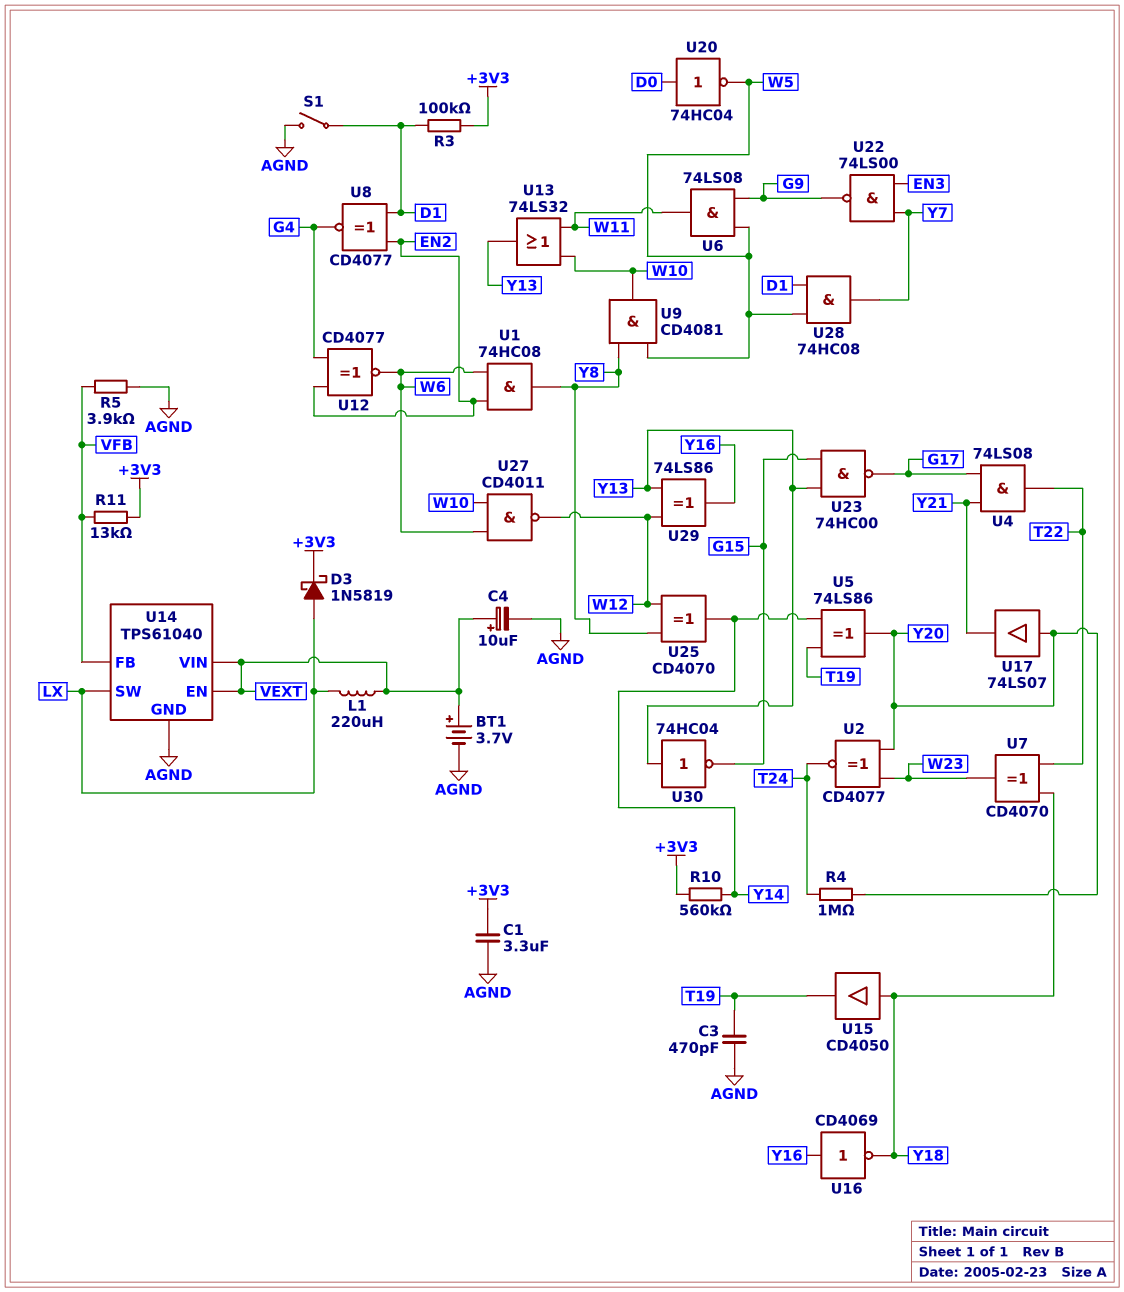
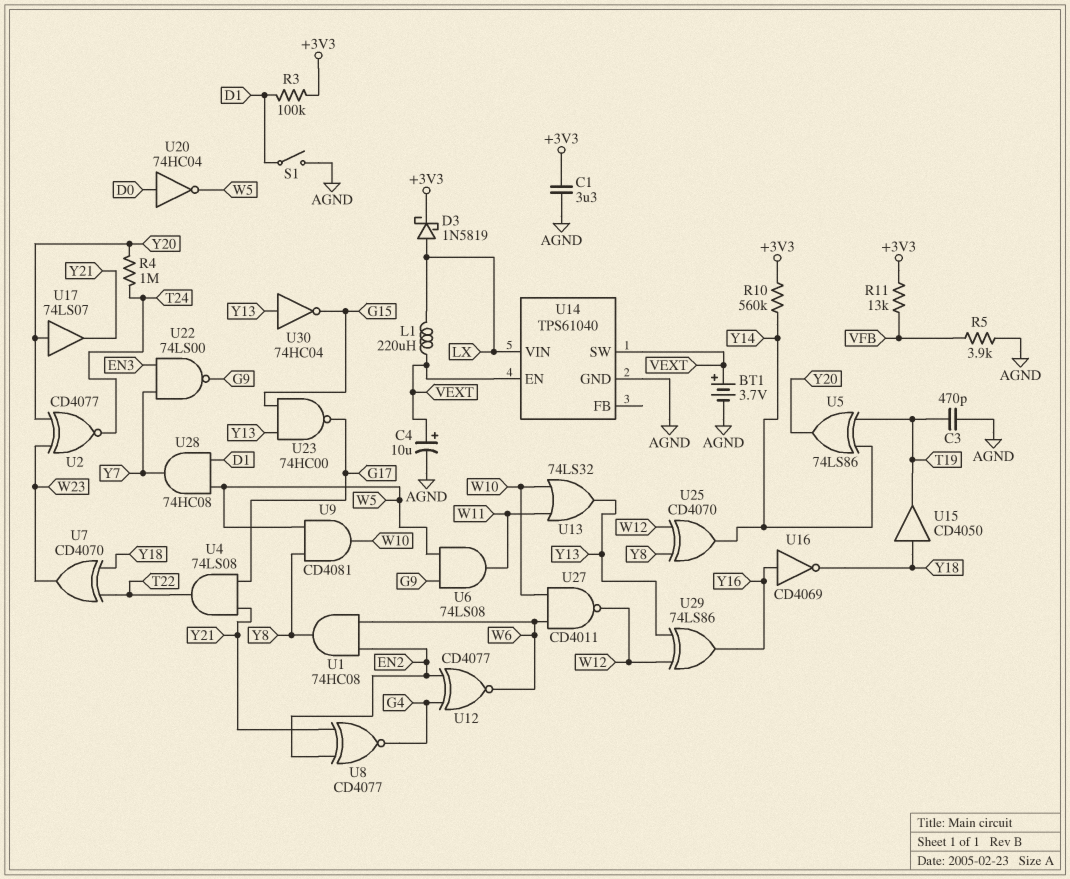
U8: XNOR CD4077 (in D1, in EN2, out G4) -> XNOR CD4077 (in EN2, in Y21, out G4)
U14 pin FB: VFB -> none
U14 pin SW: LX -> VEXT
U14 pin VIN: VEXT -> LX

